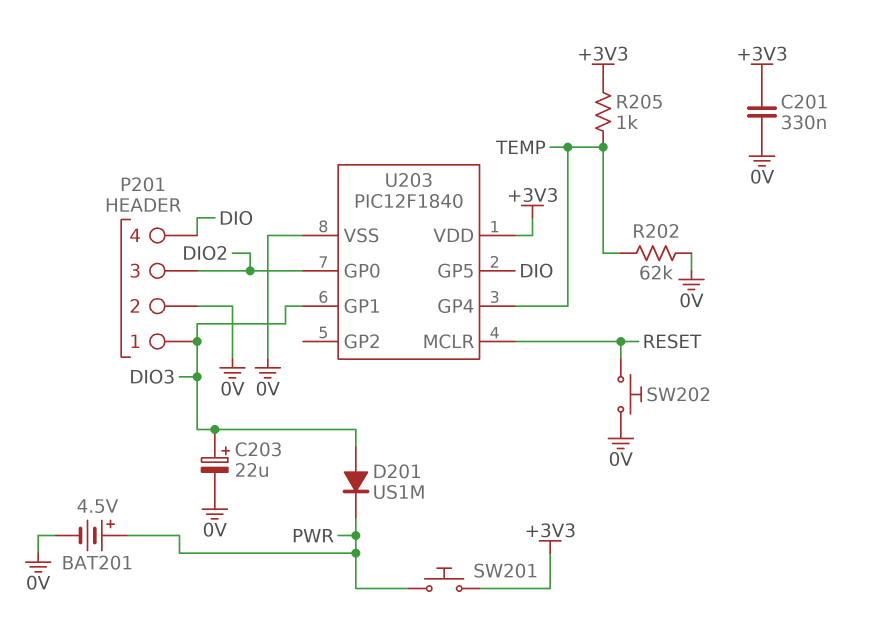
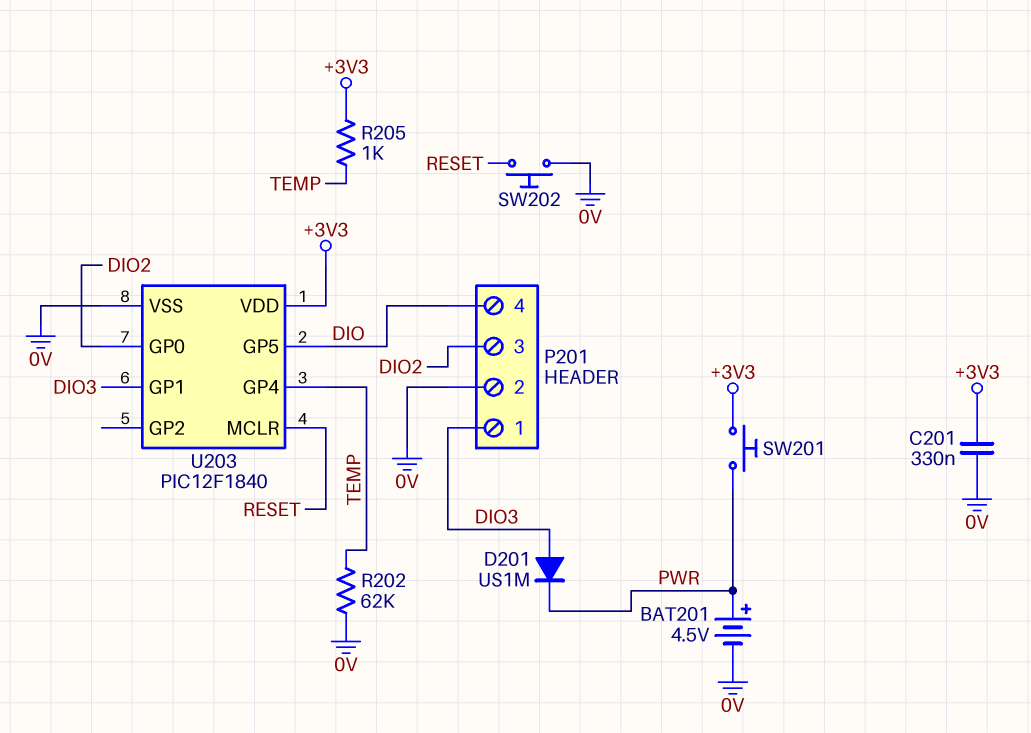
C203: 22uF (plus DIO3, minus 0V) -> none

